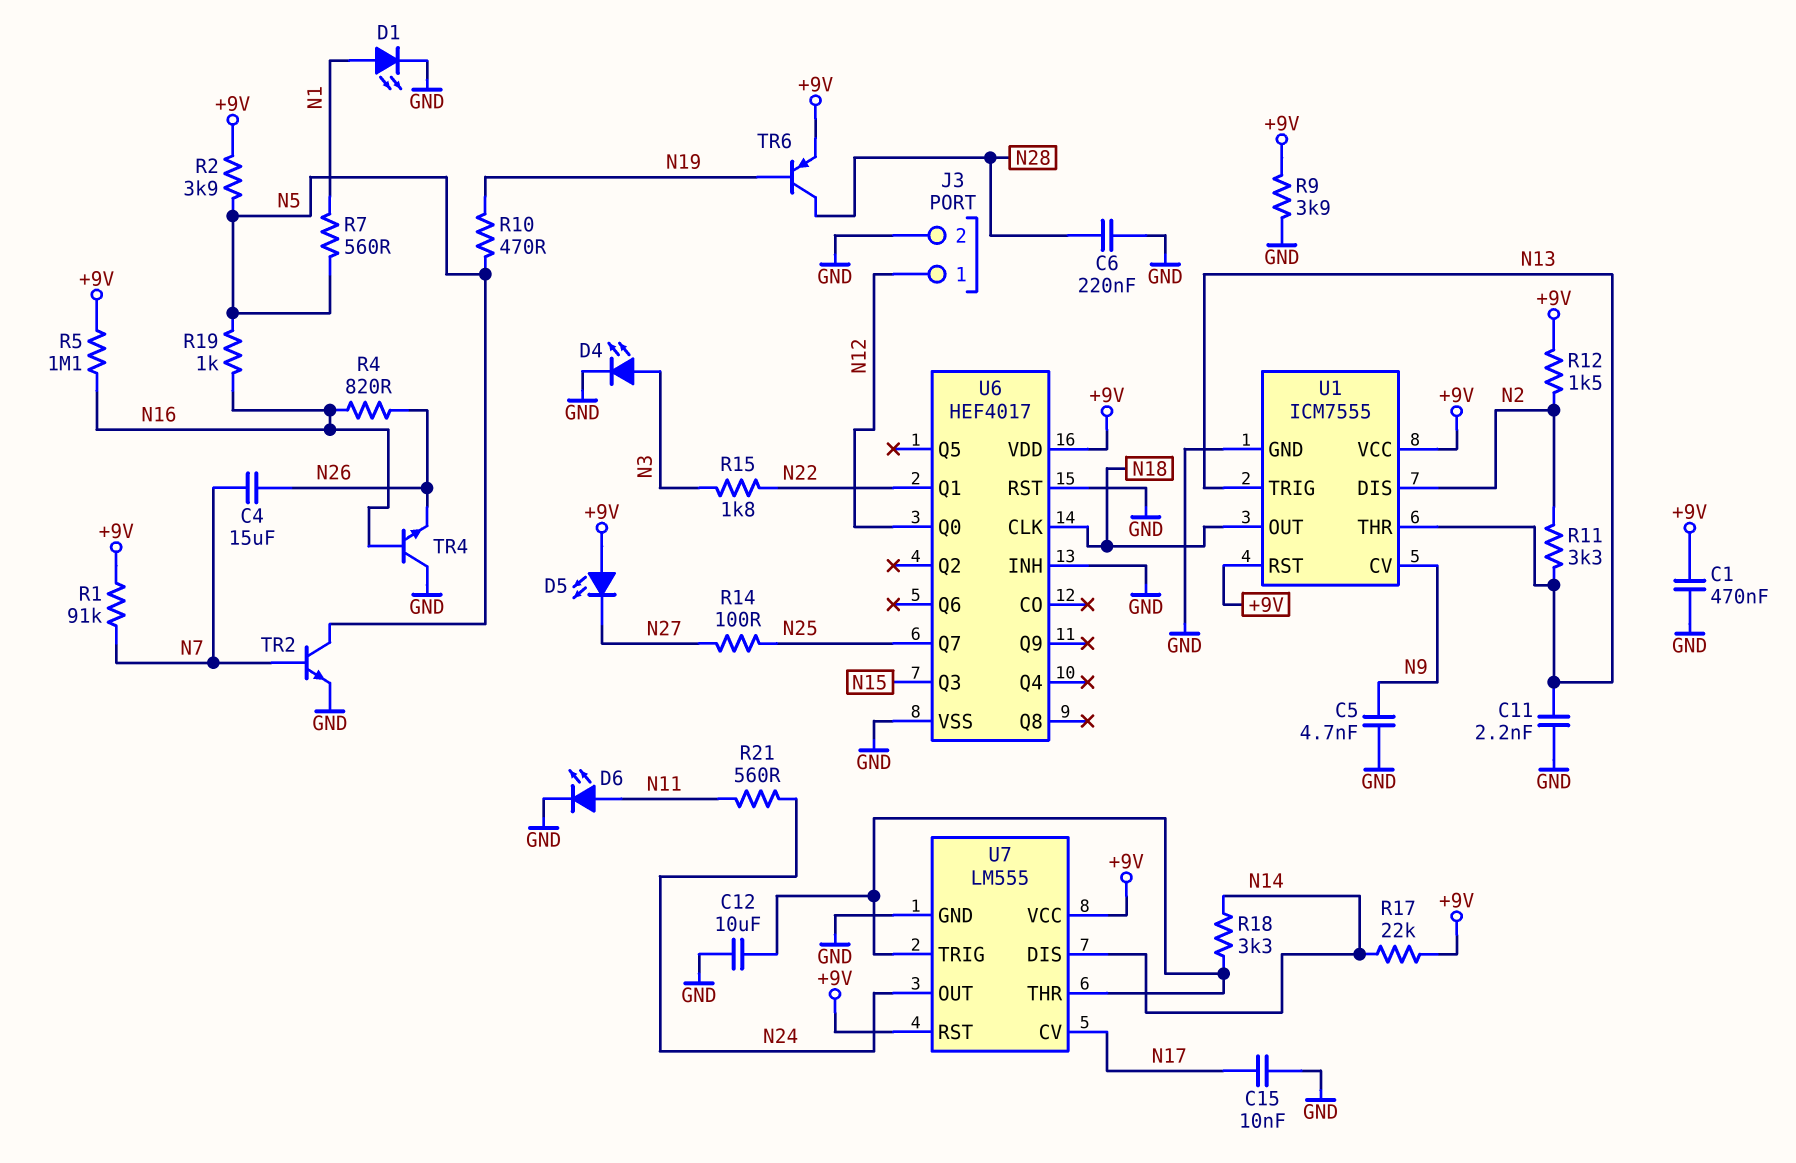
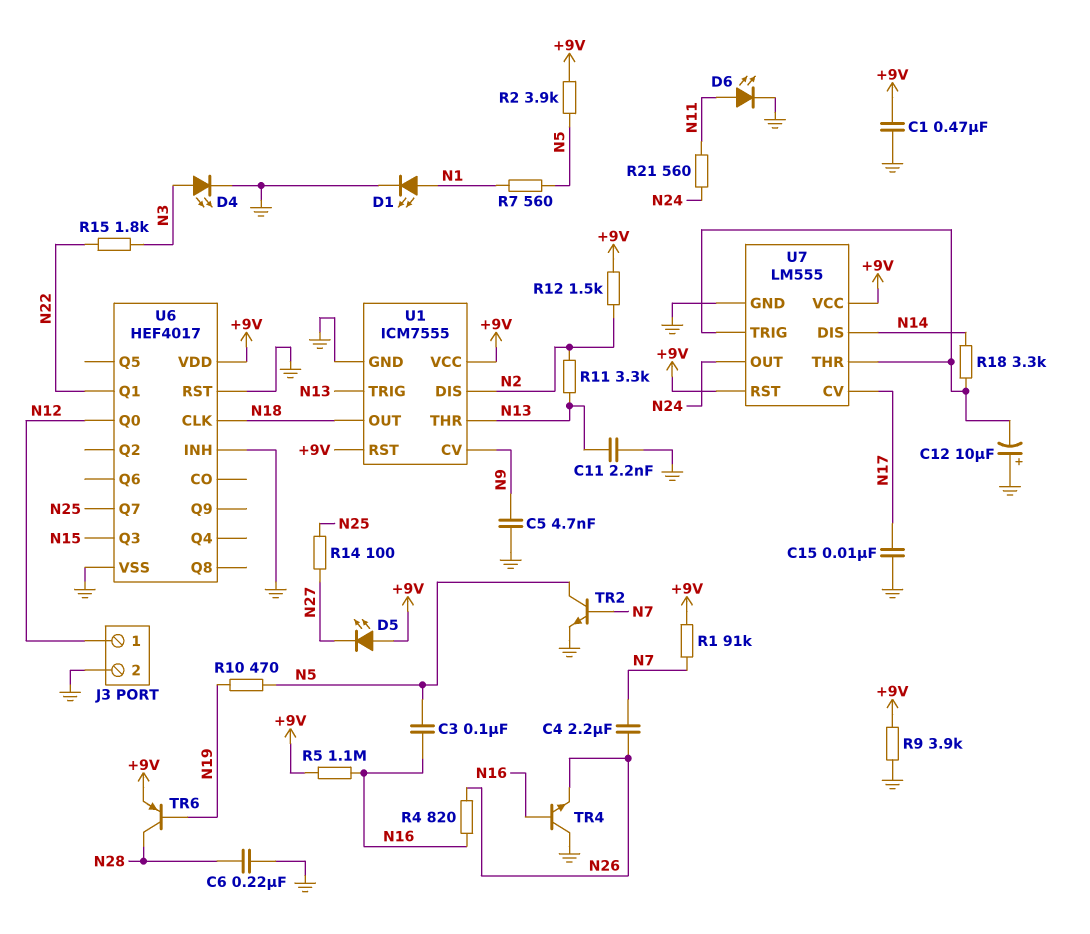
C3: none -> 100nF (N5, N16)
C4: 15uF (N7, N26) -> 2.2uF (N7, N26)
C12: 10uF (GND, U7/THR) -> 10uF (plus GND, minus U7/THR)
R17: 22k (+9V, N14) -> none
R19: 1k (N5, N16) -> none

